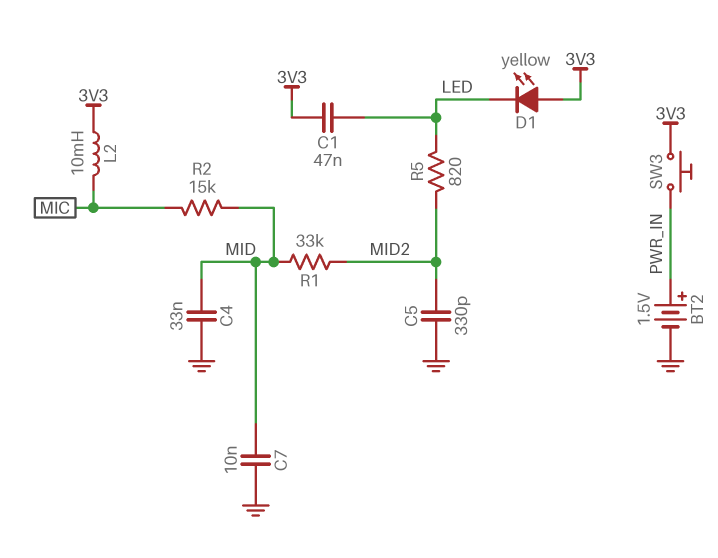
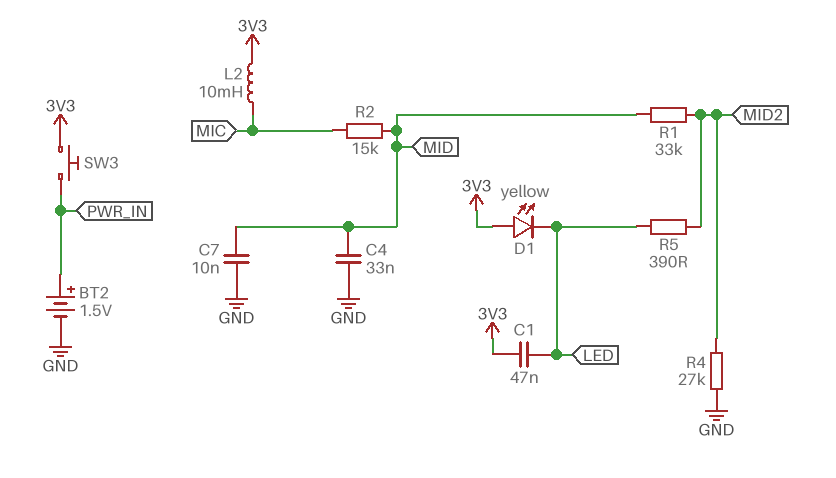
C5: 330pF (GND, MID2) -> none
R4: none -> 27k (GND, MID2)
R5: 820 (LED, MID2) -> 390 (LED, MID2)

